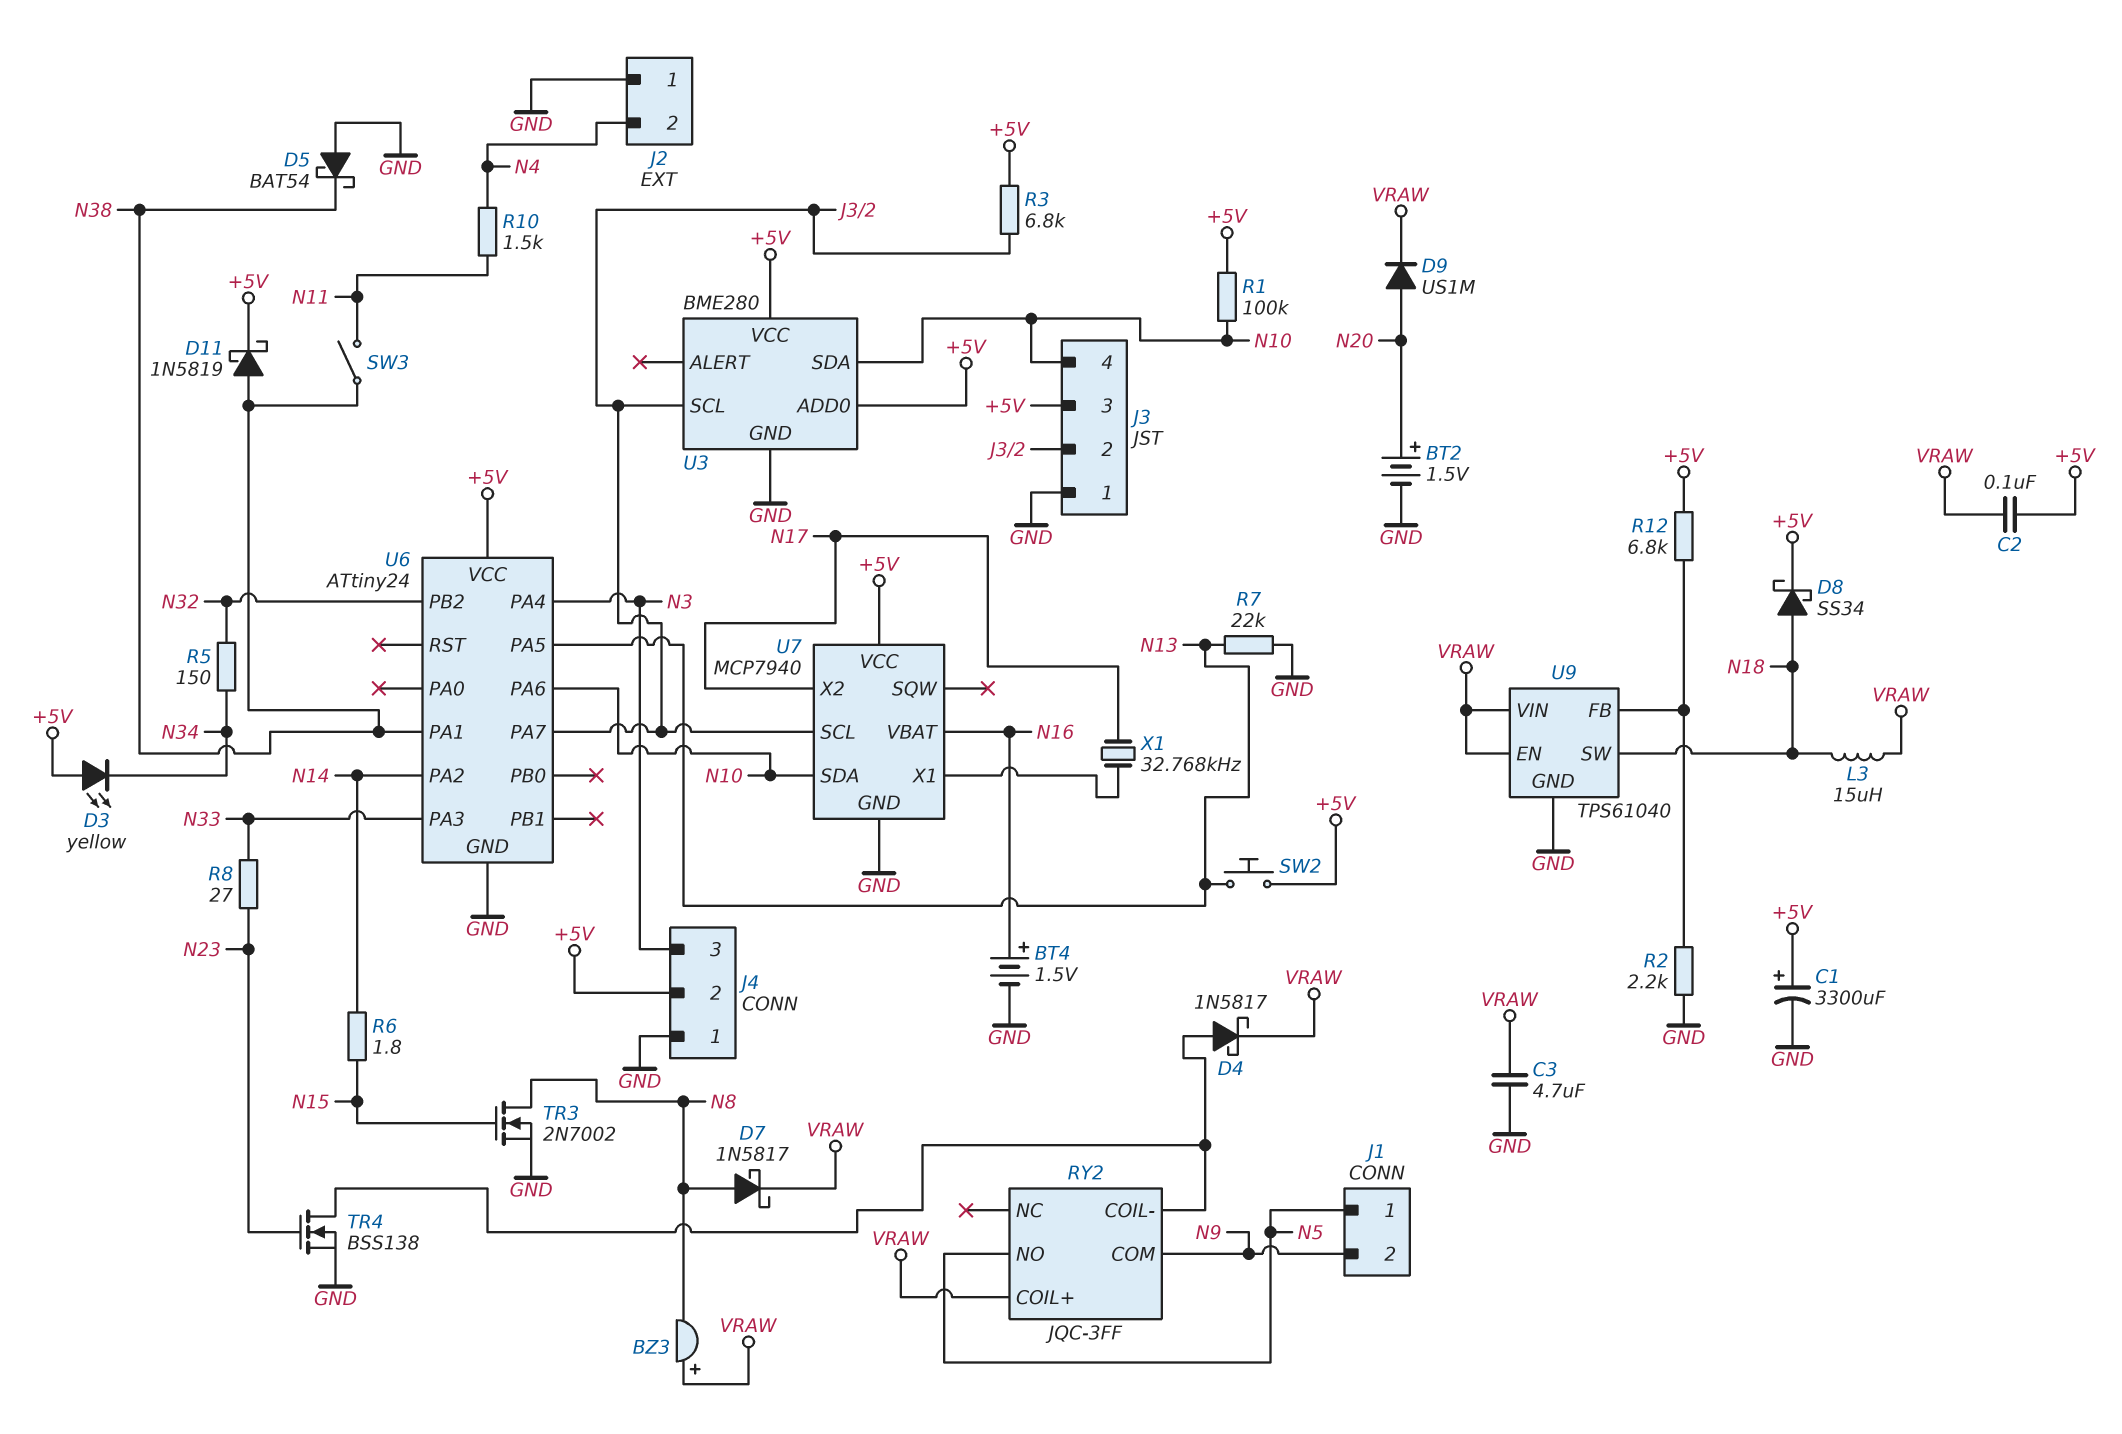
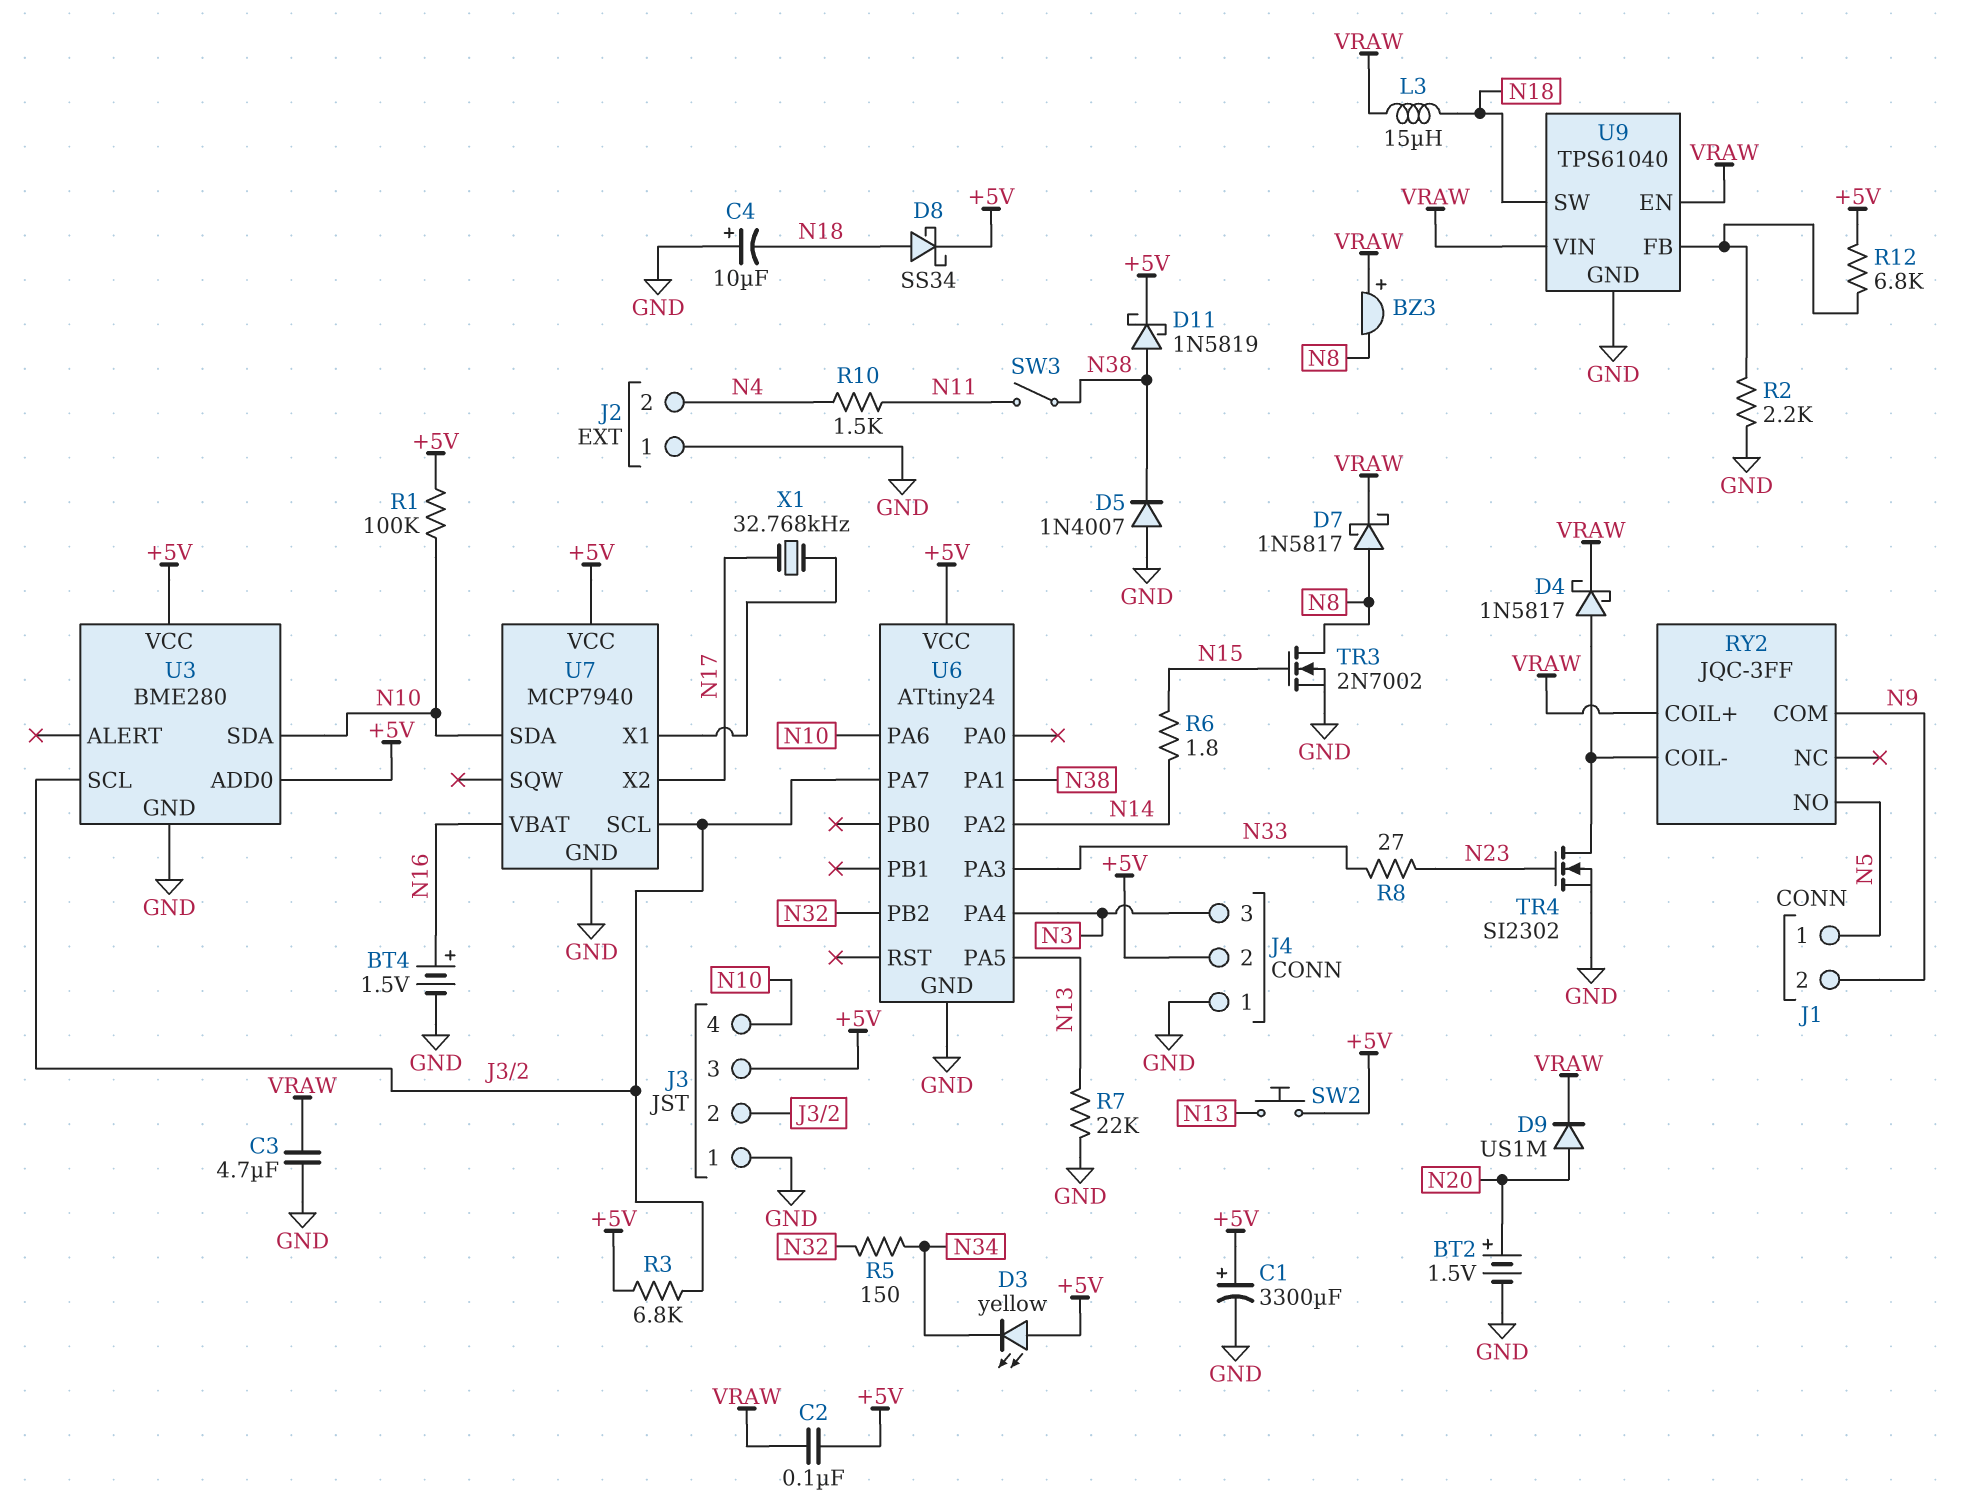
C4: none -> 10uF (plus GND, minus N18)
D5: schottky BAT54 (A GND, K N38) -> diode 1N4007 (A GND, K N38)
TR4: NMOS BSS138 (G N23, D RY2/COIL-, S GND) -> NMOS SI2302 (G N23, D RY2/COIL-, S GND)

